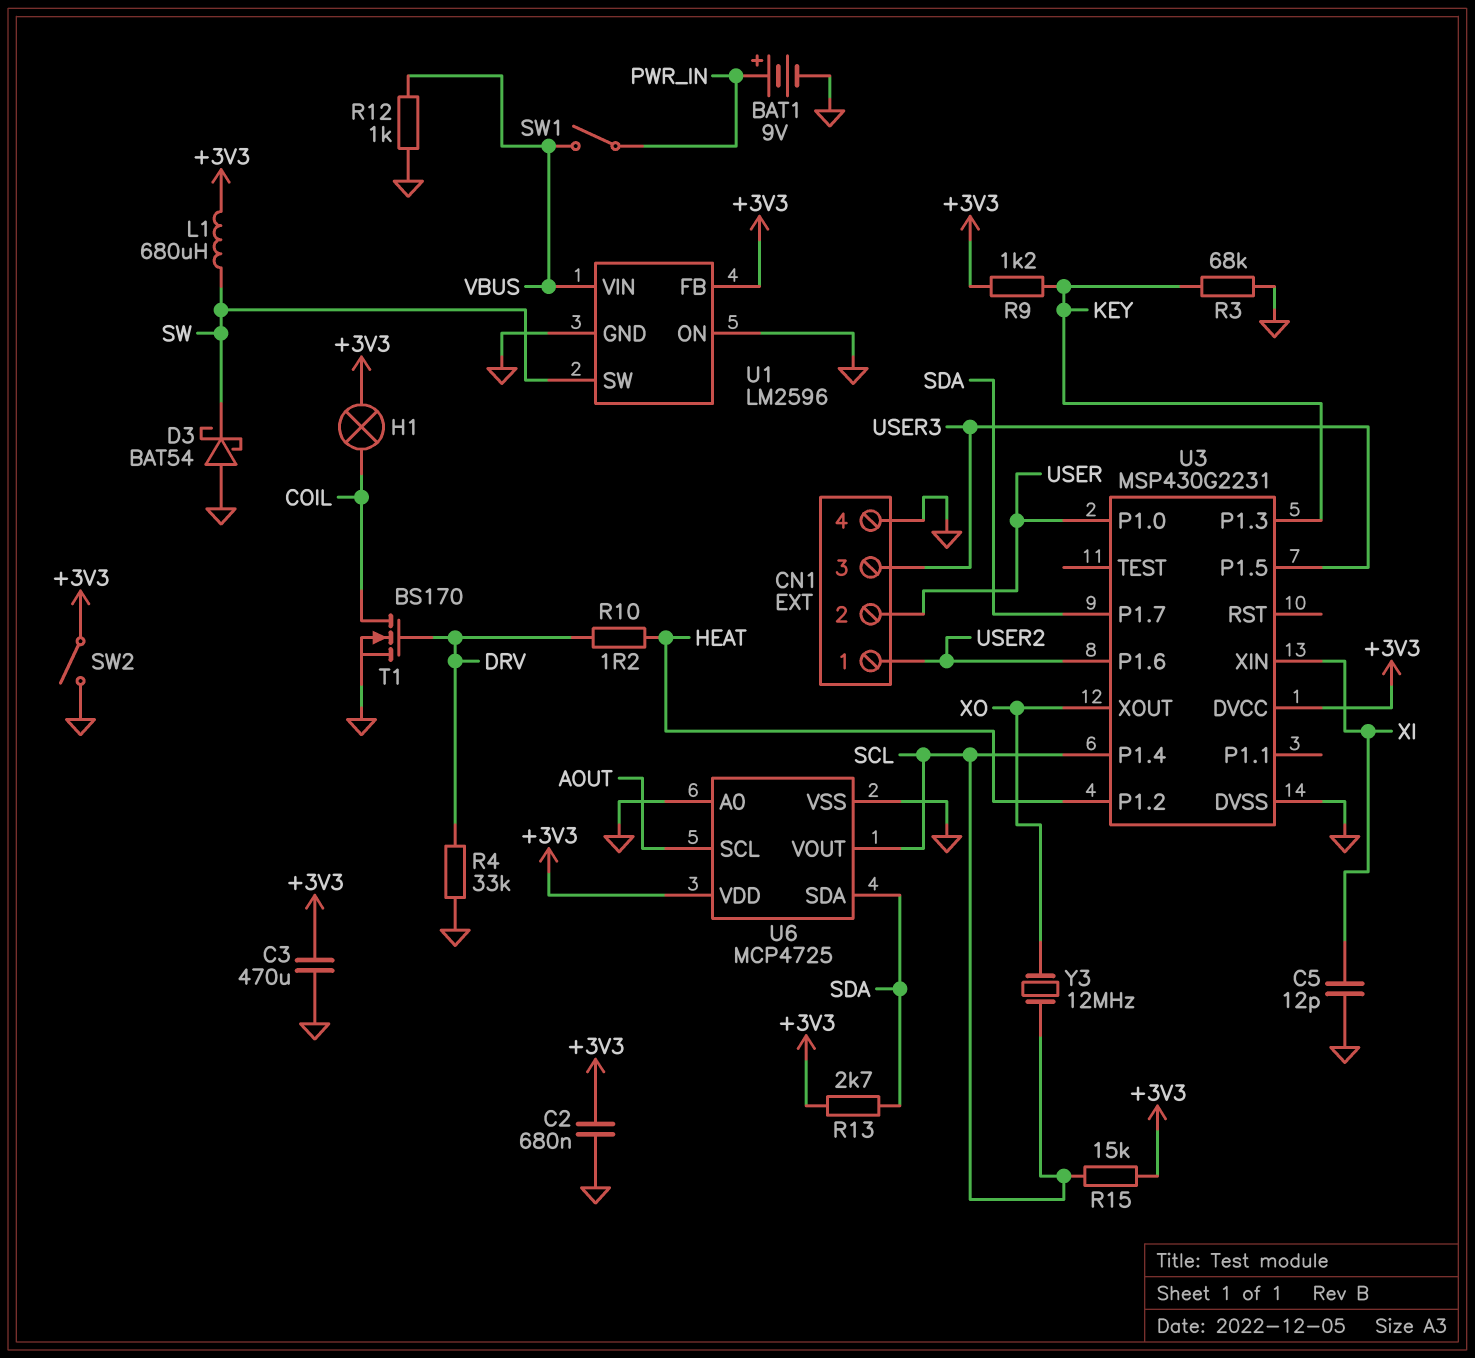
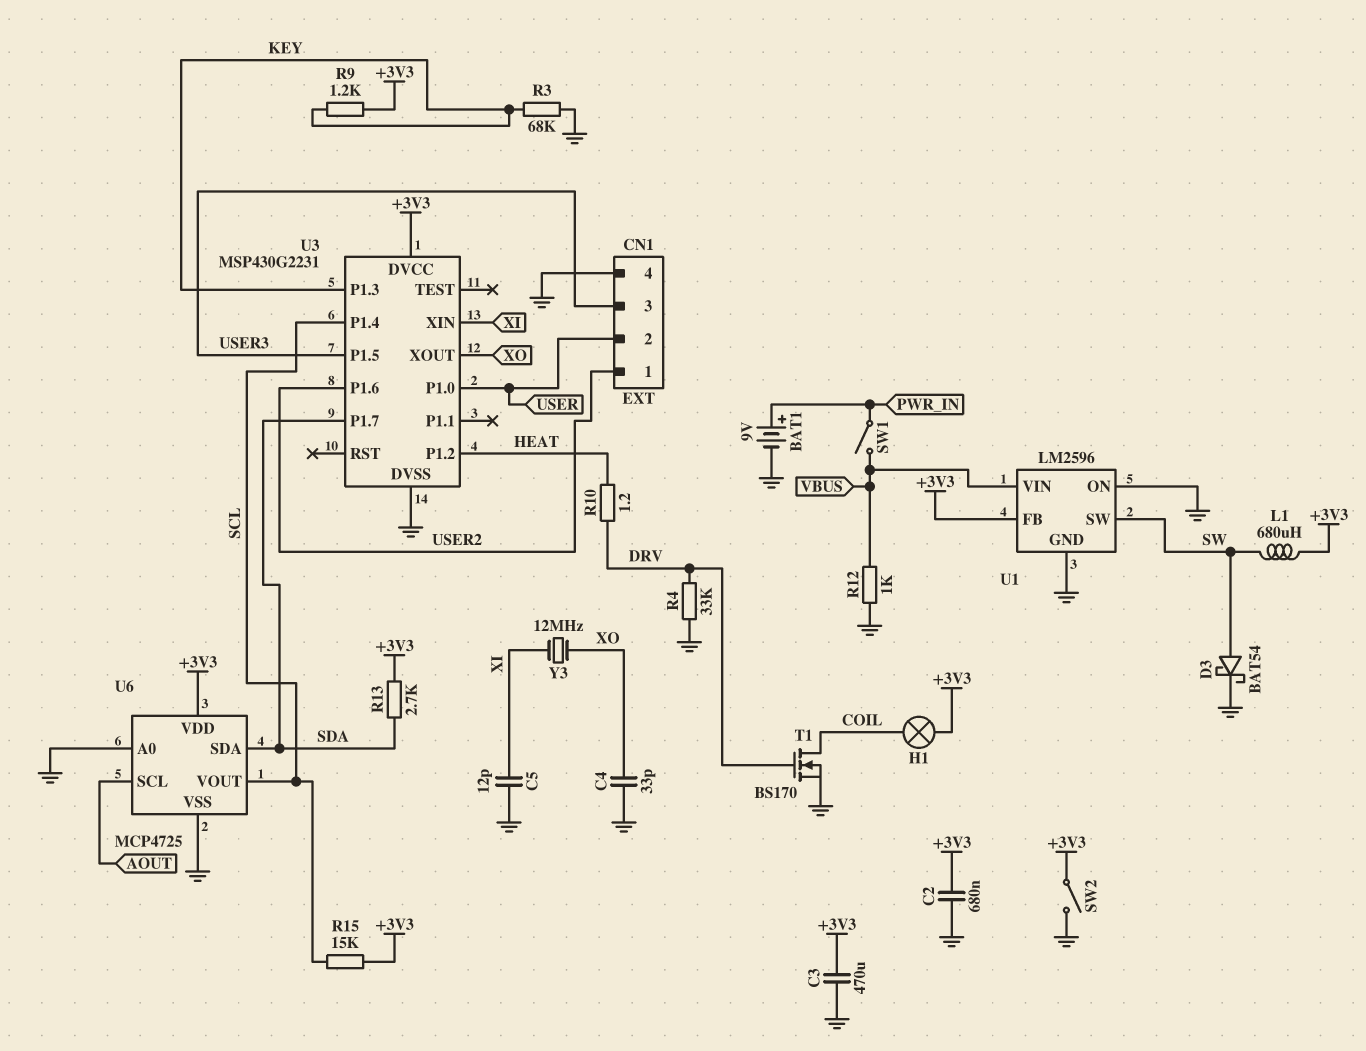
C4: none -> 33pF (GND, XO)
D3: schottky BAT54 (A GND, K SW) -> schottky BAT54 (A SW, K GND)
Y3: 12MHz (SCL, XO) -> 12MHz (XI, XO)

